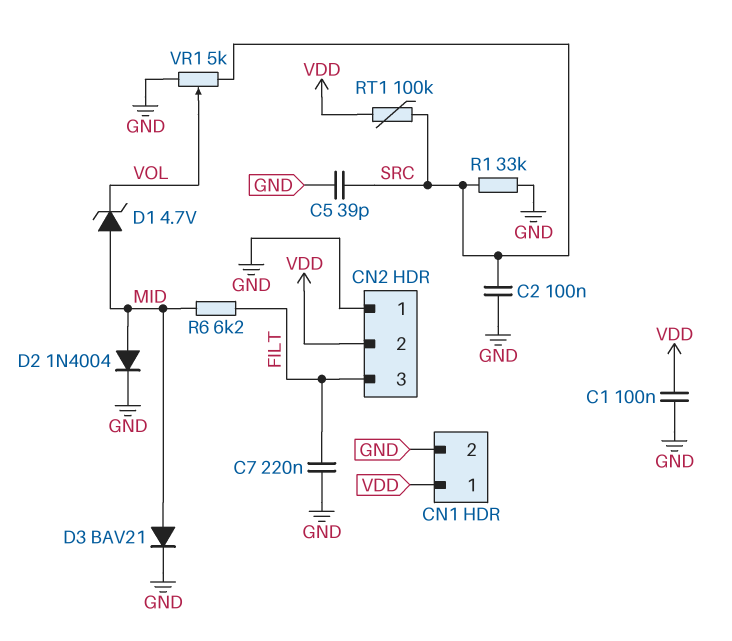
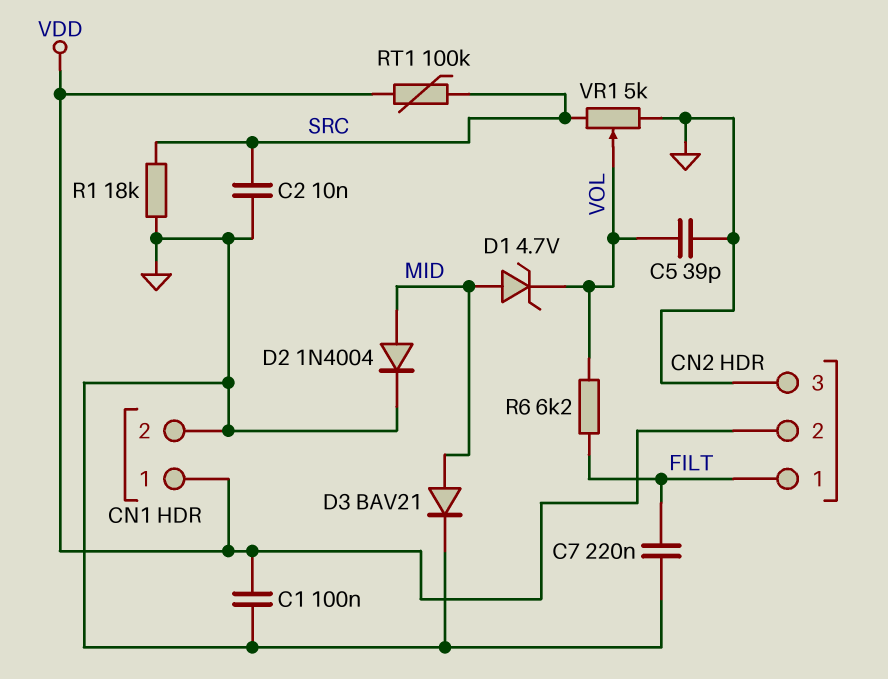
C2: 100nF (GND, SRC) -> 10nF (GND, SRC)
C5: 39pF (GND, SRC) -> 39pF (GND, VOL)
CN2 pin 1: GND -> FILT
CN2 pin 3: FILT -> GND
R1: 33k (GND, SRC) -> 18k (GND, SRC)
R6: 6.2k (FILT, MID) -> 6.2k (FILT, VOL)

